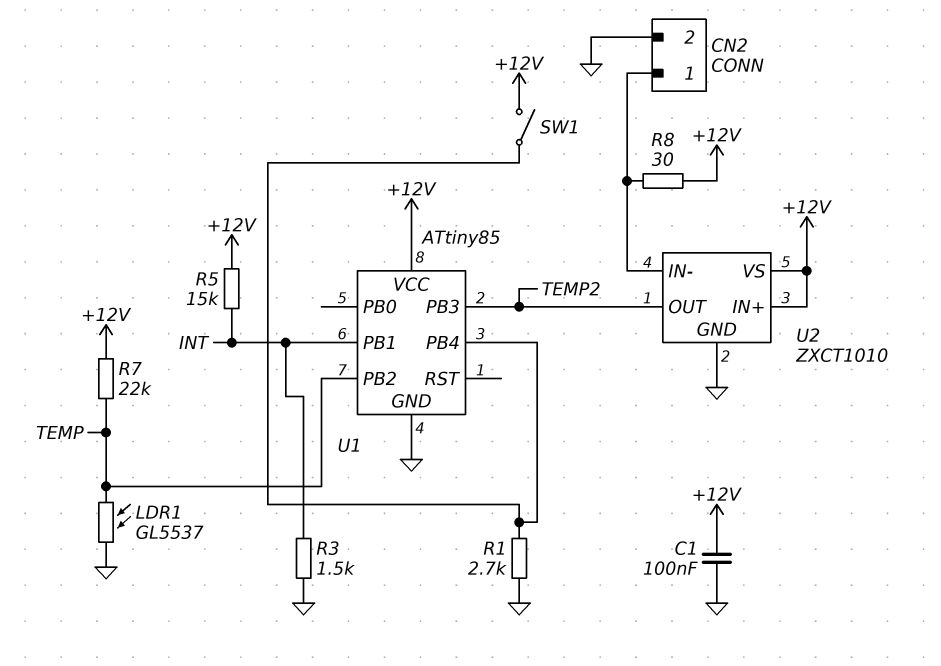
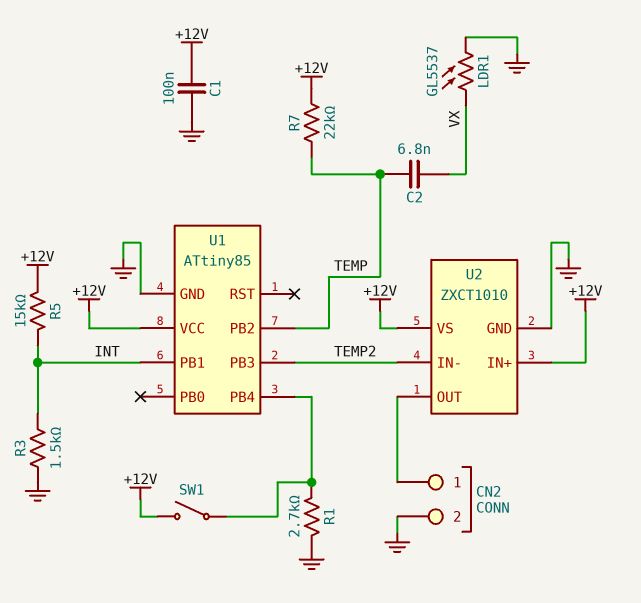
C2: none -> 6.8nF (TEMP, VX)
LDR1: GL5537 (GND, TEMP) -> GL5537 (GND, VX)
R8: 30 (+12V, CN2/1) -> none
U2 pin IN-: CN2/1 -> TEMP2
U2 pin OUT: TEMP2 -> CN2/1

